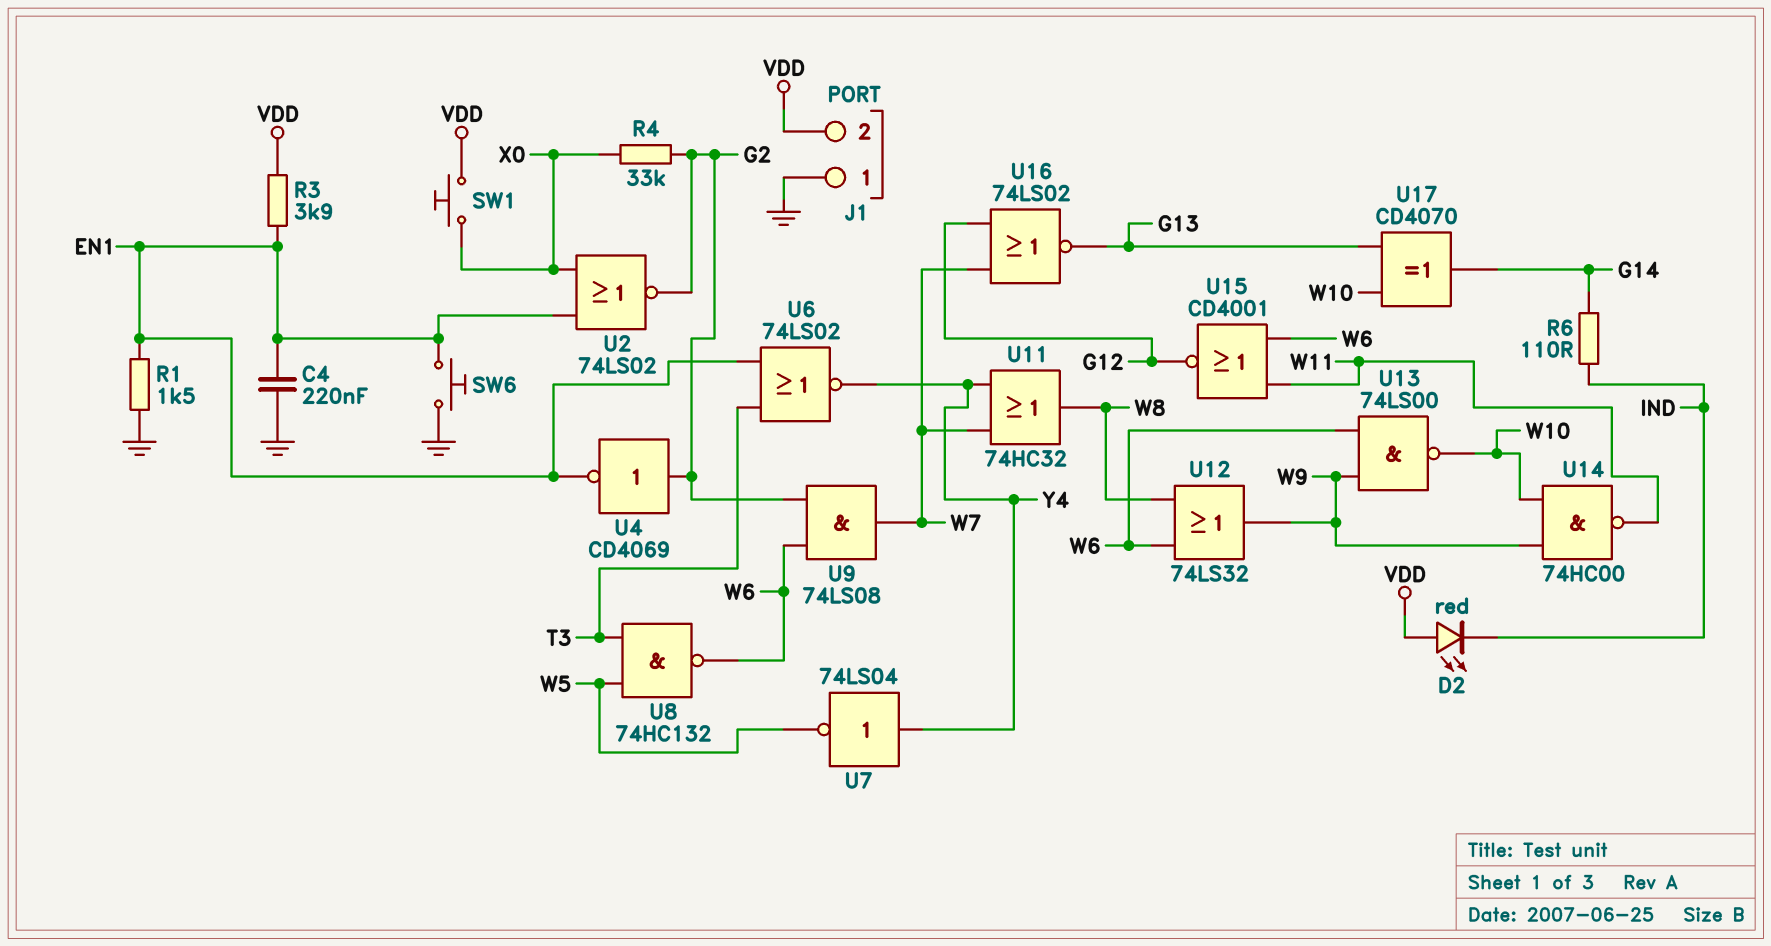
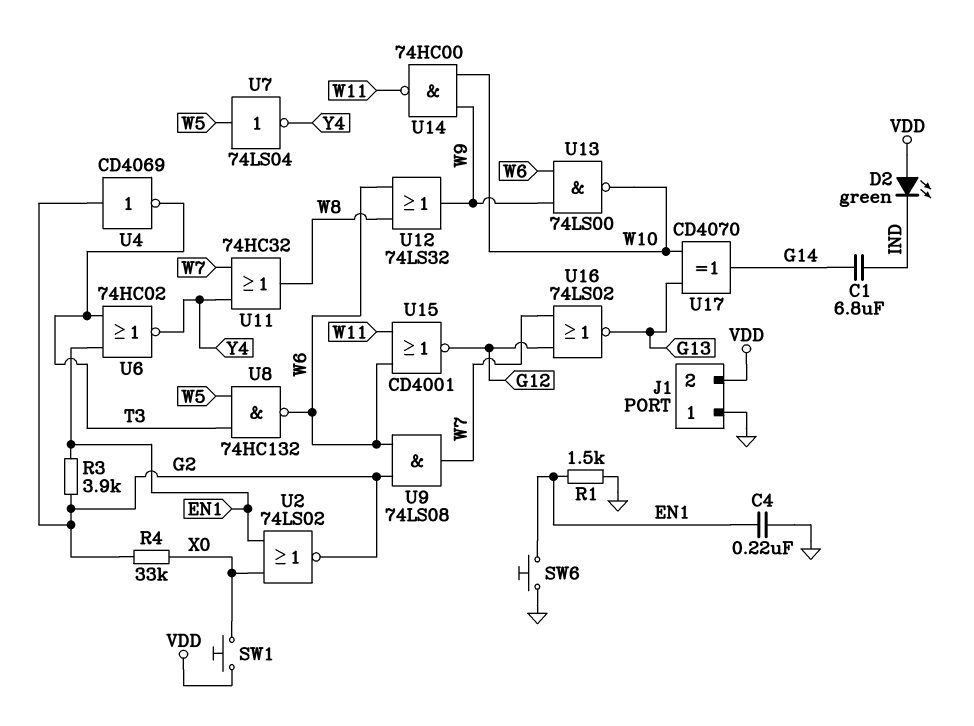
C1: none -> 6.8uF (G14, IND)
D2: LED red (A VDD, K IND) -> LED green (A VDD, K IND)
R3: 3.9k (EN1, VDD) -> 3.9k (EN1, G2)
R6: 110 (G14, IND) -> none
U4: NOT CD4069 (in G2, out EN1) -> NOT CD4069 (in G2, out T3)
U6: NOR 74LS02 (in EN1, in T3, out Y4) -> NOR 74HC02 (in EN1, in T3, out Y4)
U7: NOT 74LS04 (in Y4, out W5) -> NOT 74LS04 (in W5, out Y4)

